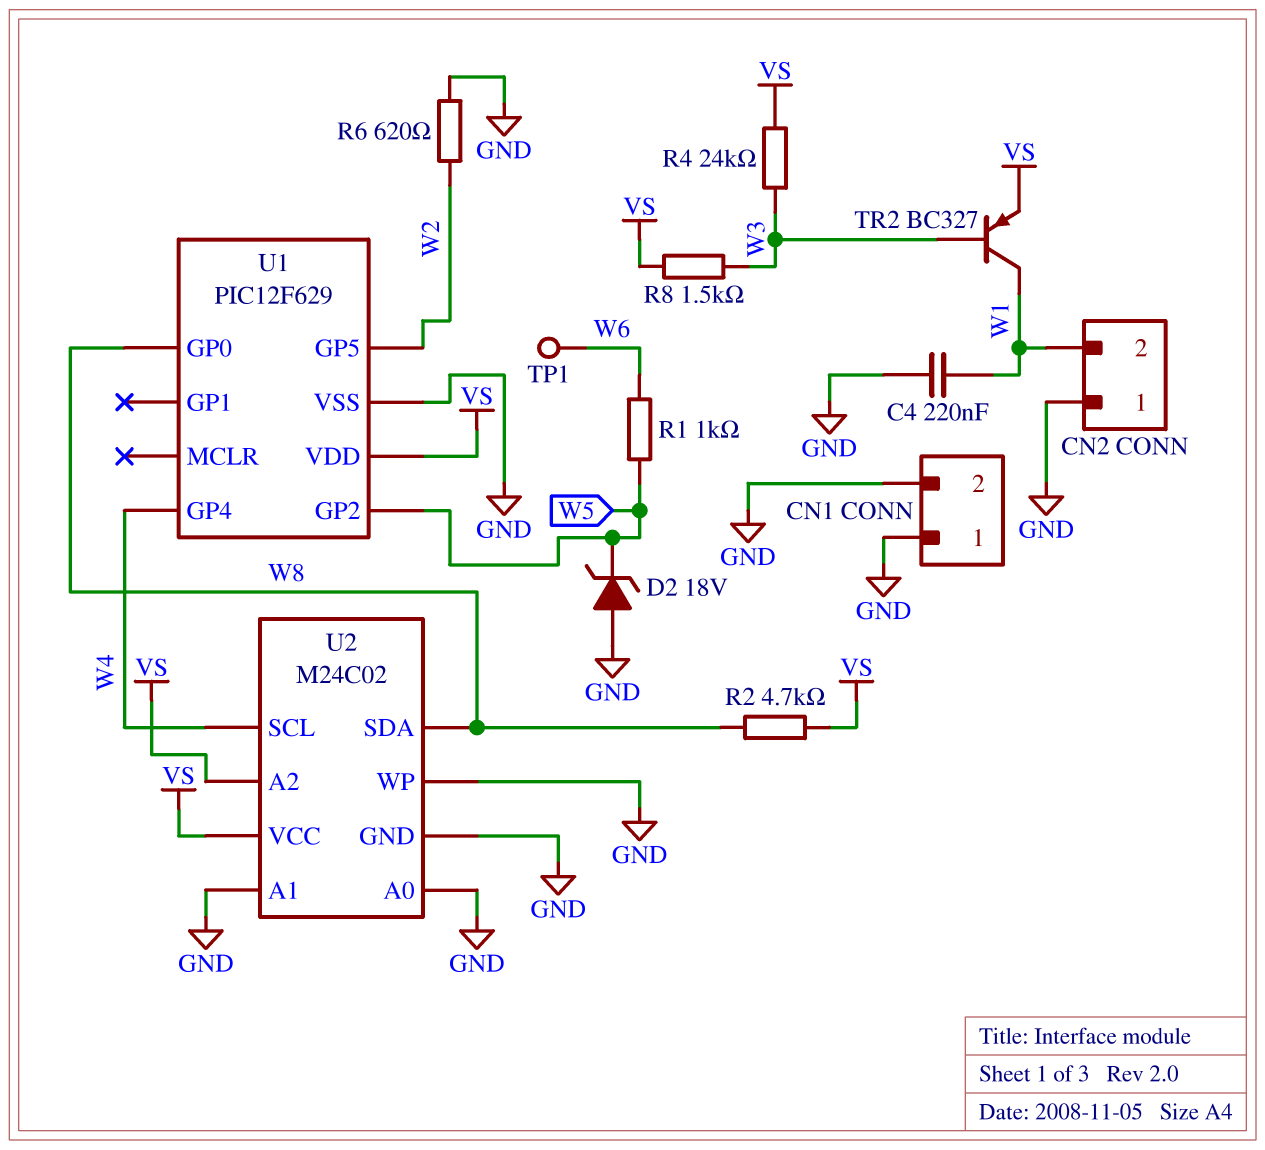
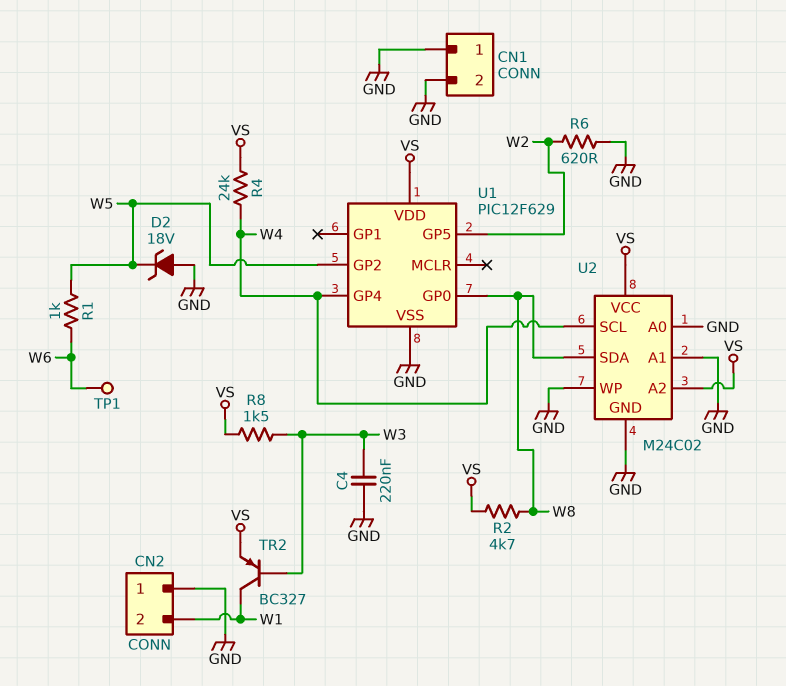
C4: 220nF (GND, W1) -> 220nF (GND, W3)
R4: 24k (VS, W3) -> 24k (VS, W4)

